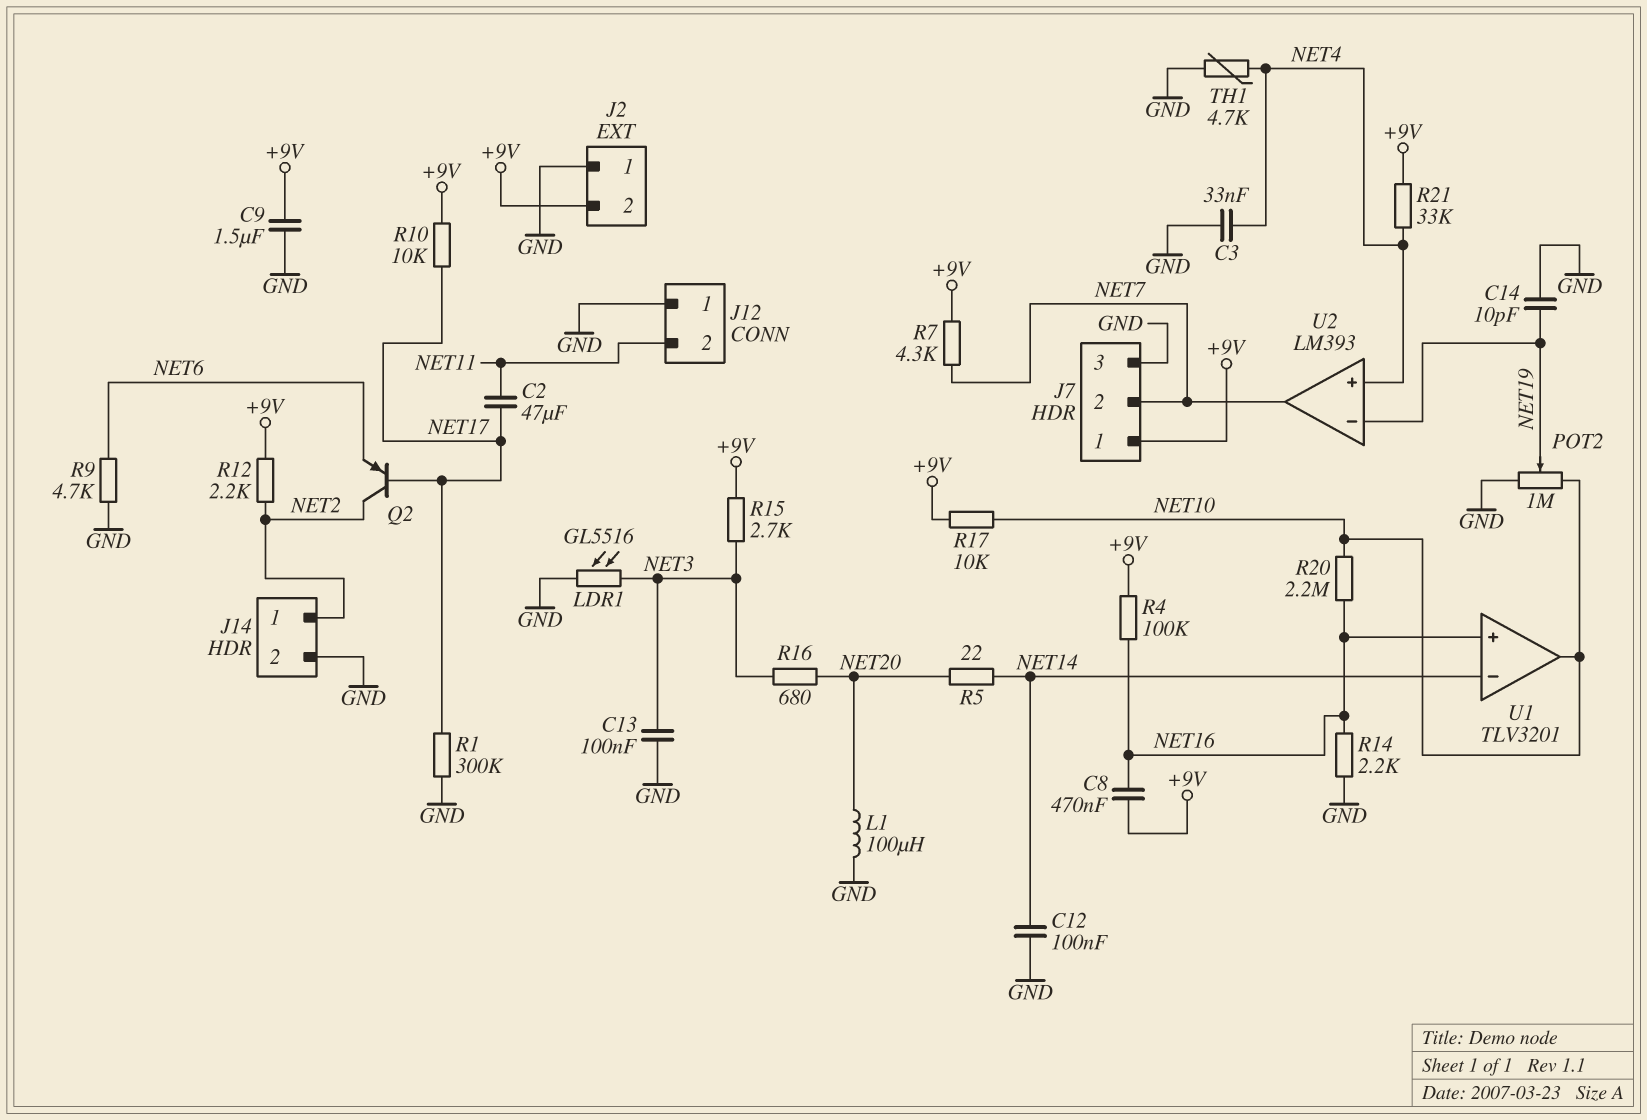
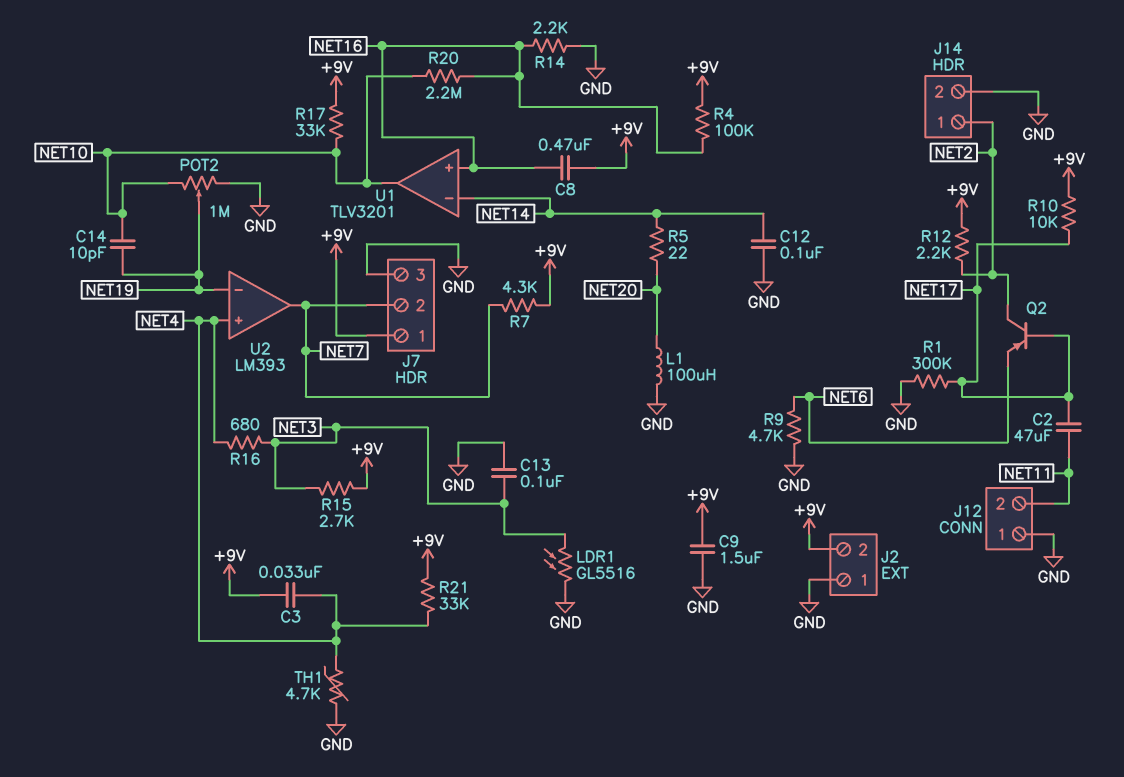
C3: 33nF (GND, NET4) -> 33nF (+9V, NET4)
C14: 10pF (GND, NET19) -> 10pF (NET10, NET19)
R16: 680 (NET3, NET20) -> 680 (NET3, NET4)
R17: 10k (+9V, NET10) -> 33k (+9V, NET10)

